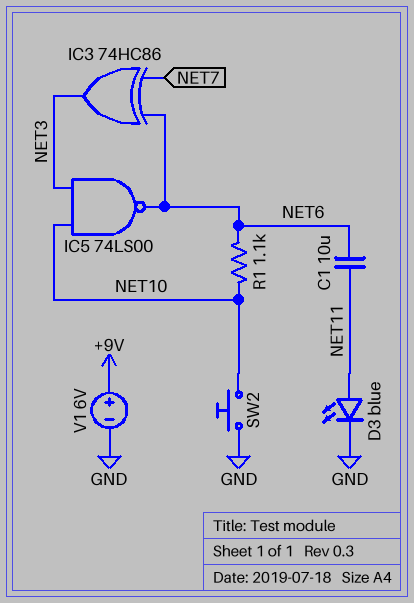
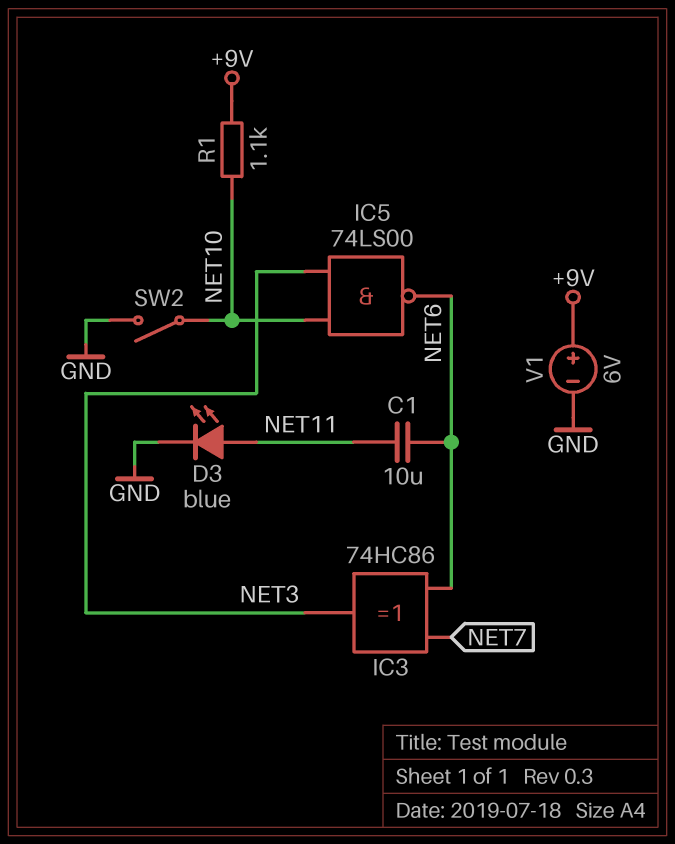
R1: 1.1k (NET6, NET10) -> 1.1k (+9V, NET10)
SW2: button (GND, NET10) -> switch (GND, NET10)

